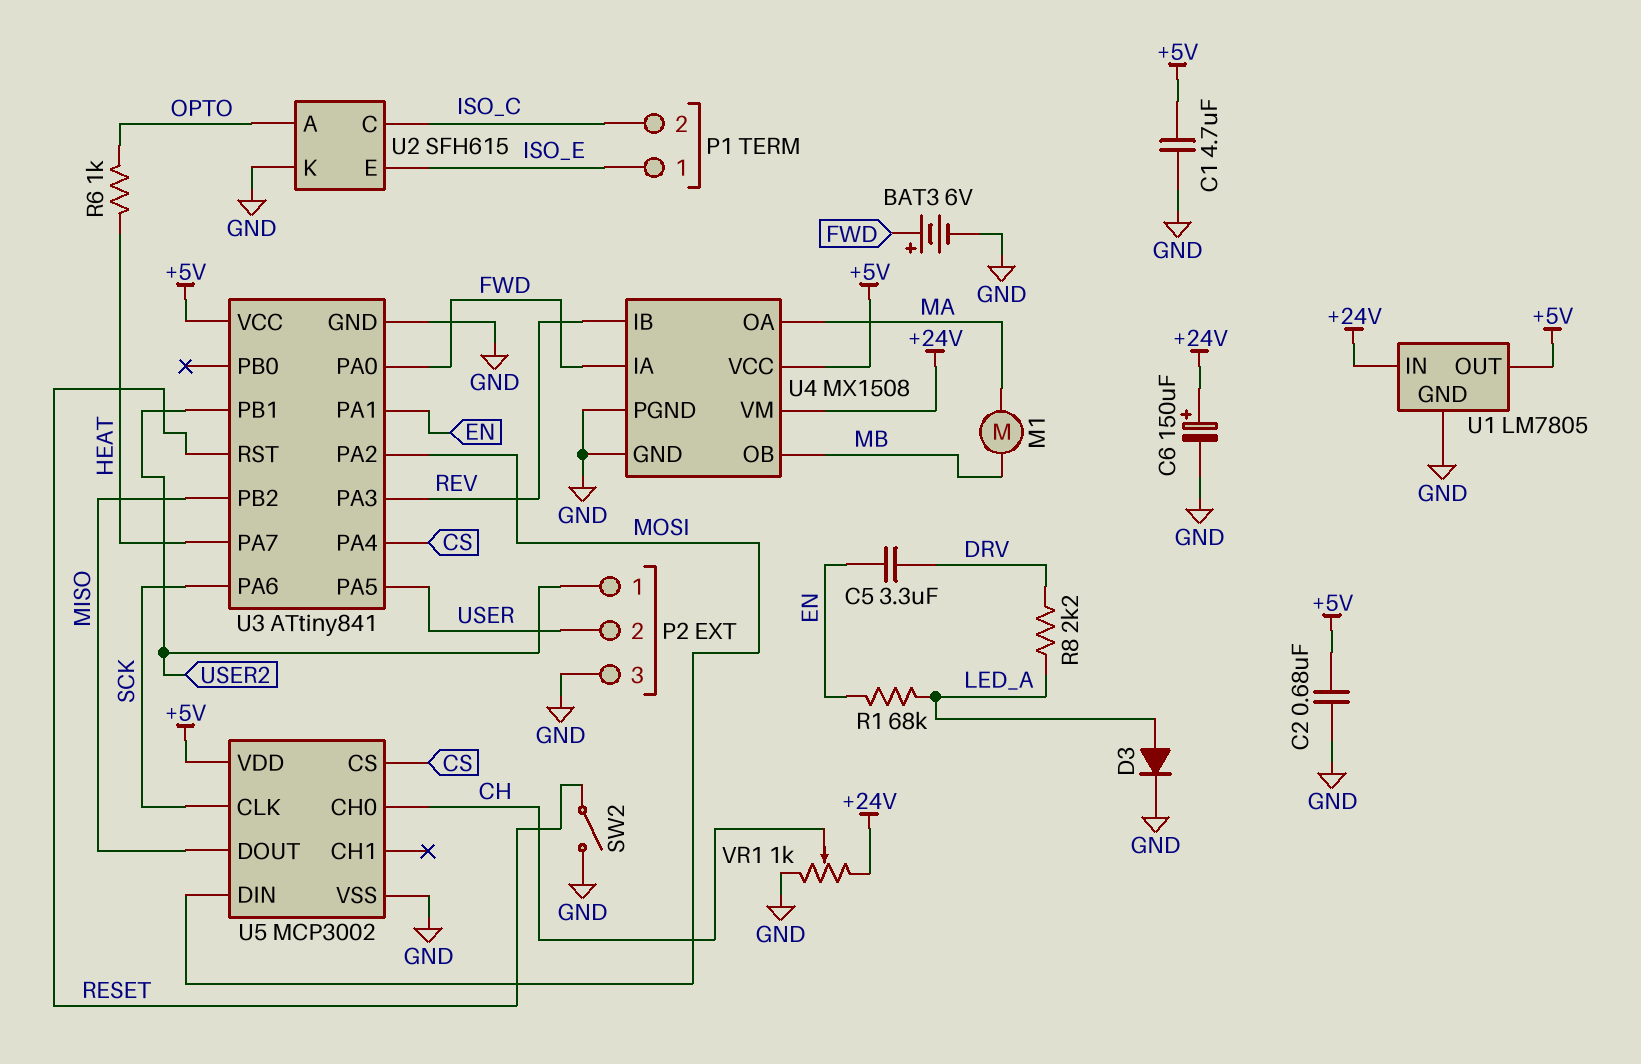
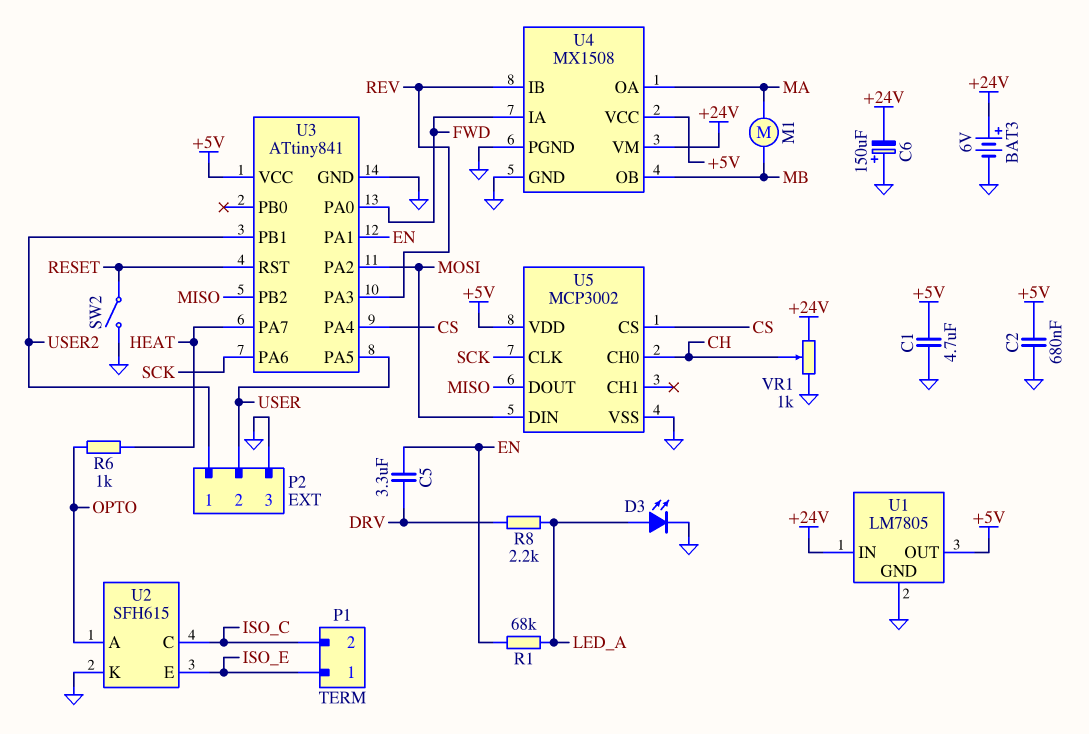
BAT3: 6V (plus FWD, minus GND) -> 6V (plus +24V, minus GND)
C6: 150uF (plus +24V, minus GND) -> 150uF (plus GND, minus +24V)
D3: diode (A LED_A, K GND) -> LED (A LED_A, K GND)

